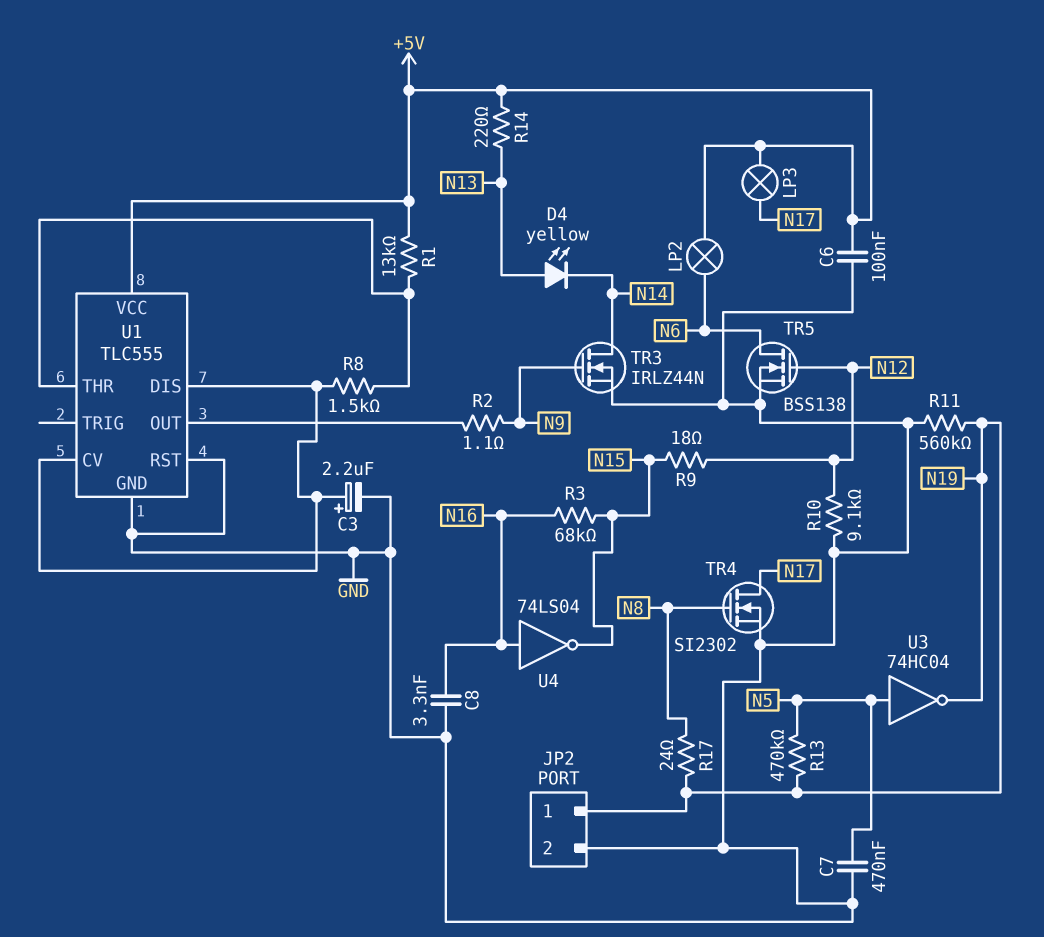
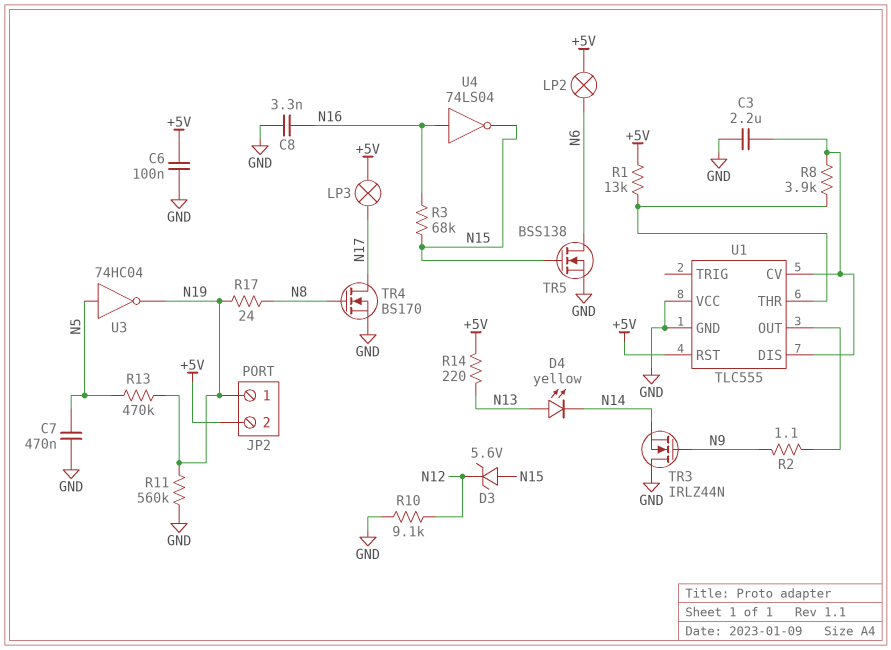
C3: 2.2uF (plus U1/CV, minus GND) -> 2.2uF (GND, U1/CV)
D3: none -> zener 5.6V (A N15, K N12)
JP2 pin 2: GND -> +5V
R8: 1.5k (U1/CV, U1/THR) -> 3.9k (U1/CV, U1/THR)
R9: 18 (N12, N15) -> none
TR3: NMOS IRLZ44N (G N9, D N14, S GND) -> NMOS IRLZ44N (G N9, D GND, S N14)
TR4: NMOS SI2302 (G N8, D N17, S GND) -> NMOS BS170 (G N8, D N17, S GND)
TR5: NMOS BSS138 (G N12, D N6, S GND) -> NMOS BSS138 (G N15, D N6, S GND)
U1 pin RST: GND -> +5V
U1 pin VCC: +5V -> GND

